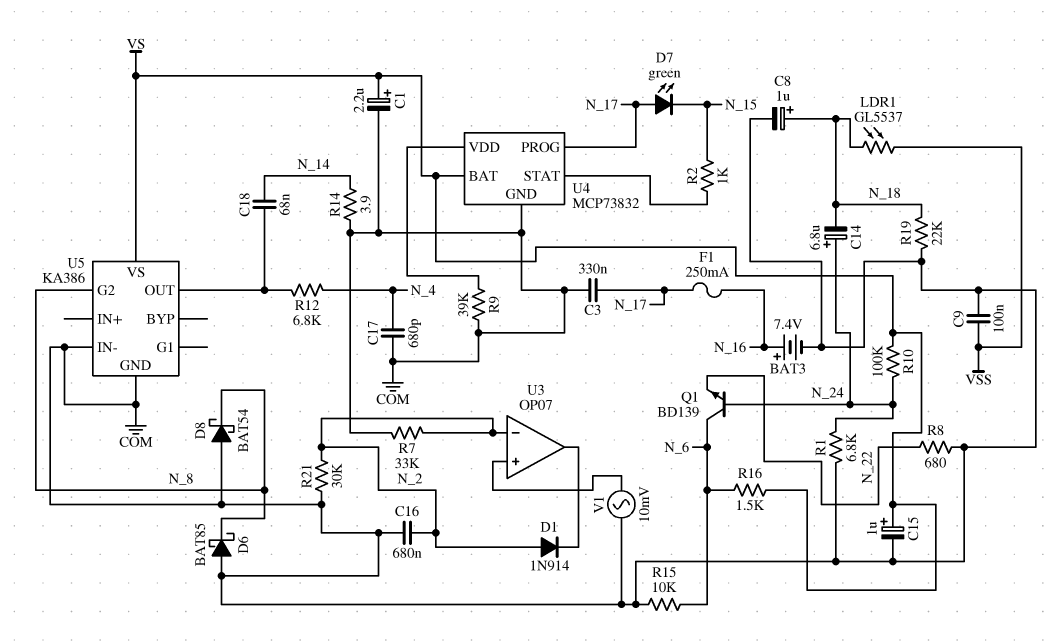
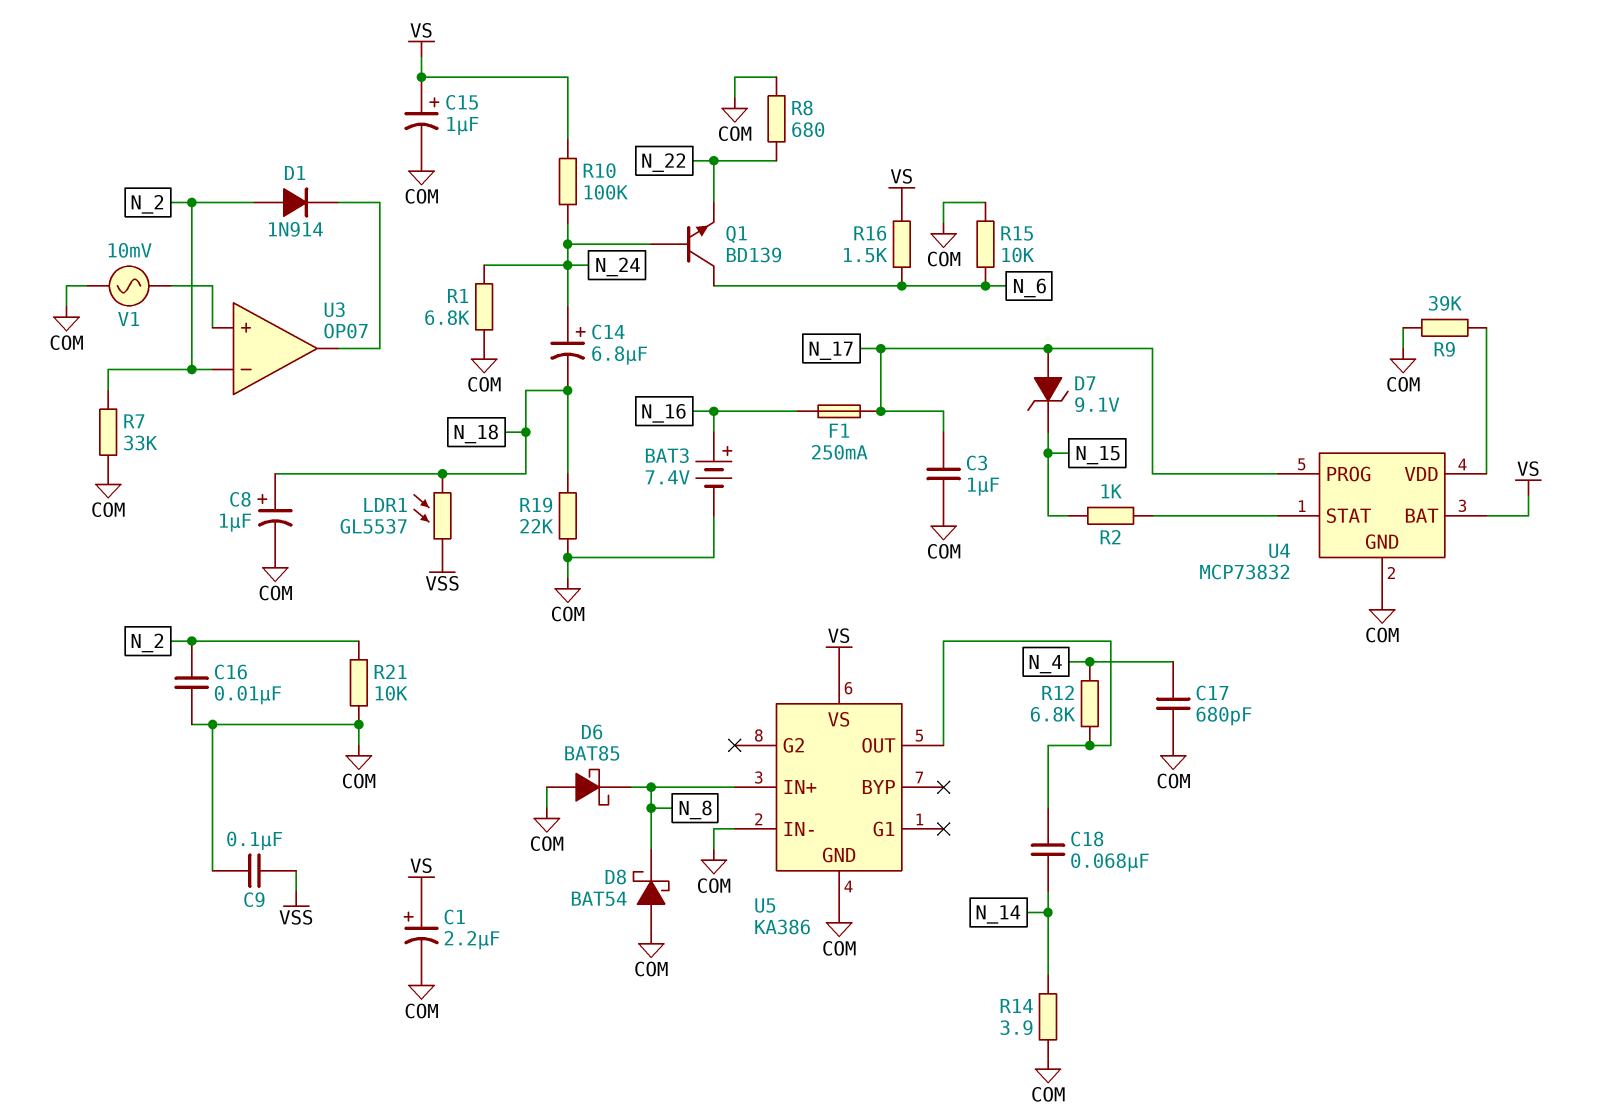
C3: 330nF (COM, N_17) -> 1uF (COM, N_17)
C16: 680nF (COM, N_2) -> 10nF (COM, N_2)
D7: LED green (A N_17, K N_15) -> zener 9.1V (A N_17, K N_15)
R21: 30k (COM, N_2) -> 10k (COM, N_2)
U5 pin G2: N_8 -> none
U5 pin IN+: none -> N_8

